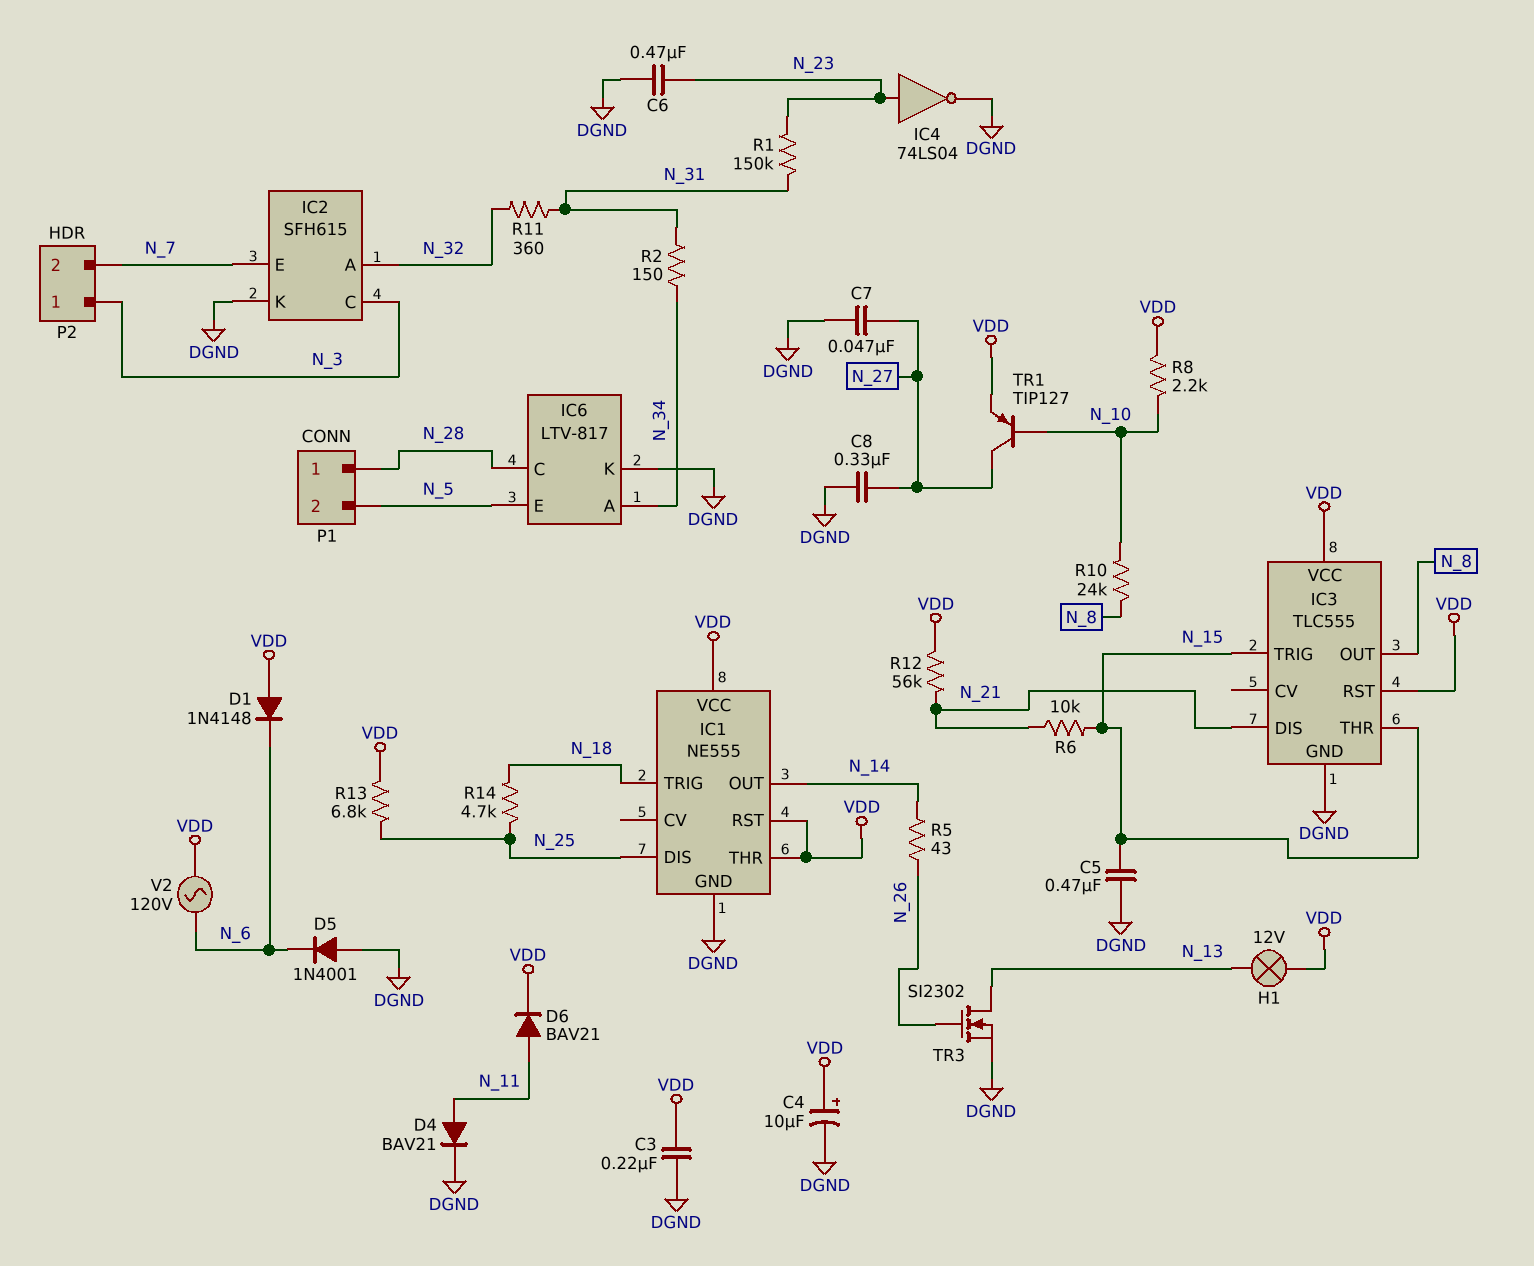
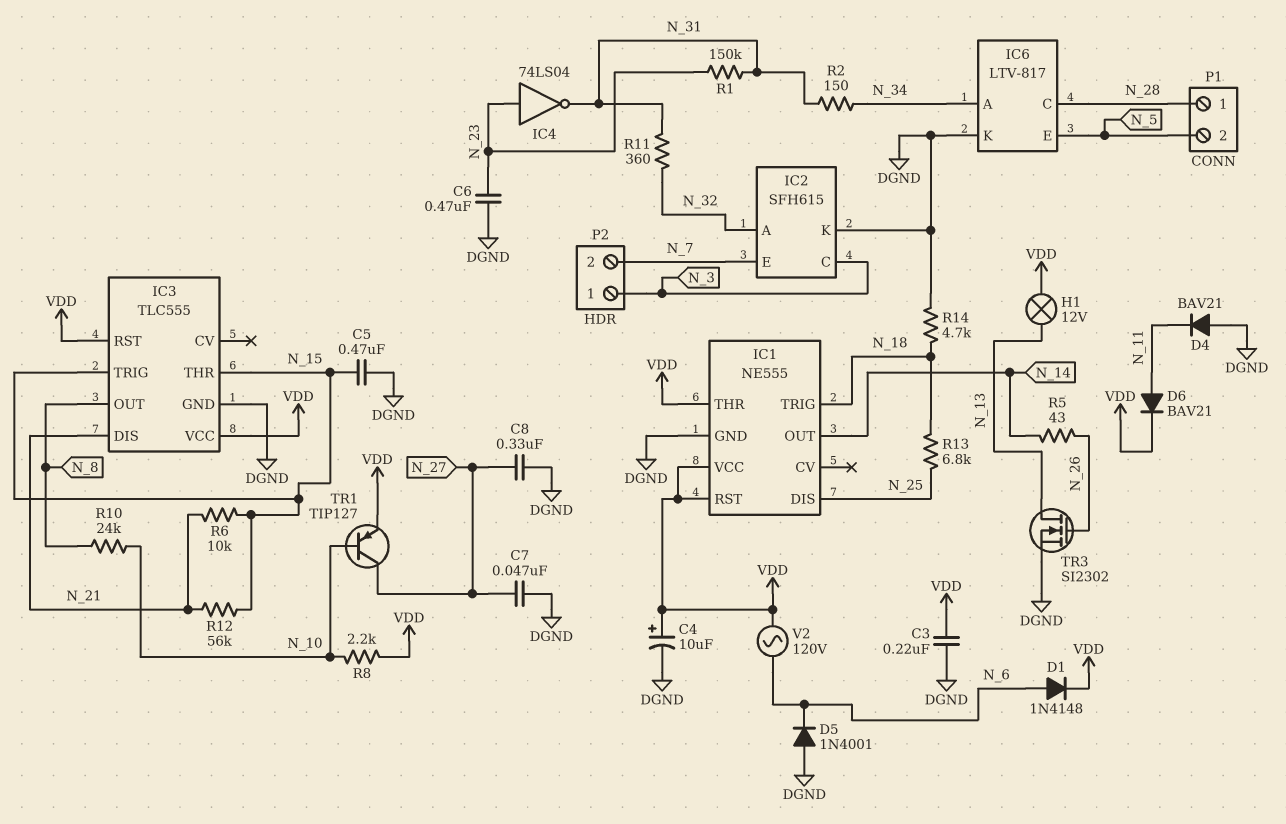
D1: diode 1N4148 (A VDD, K N_6) -> diode 1N4148 (A N_6, K VDD)
D4: diode BAV21 (A N_11, K DGND) -> diode BAV21 (A DGND, K N_11)
IC4: NOT 74LS04 (in N_23, out DGND) -> NOT 74LS04 (in N_23, out N_31)
R12: 56k (N_21, VDD) -> 56k (N_15, N_21)
R13: 6.8k (N_25, VDD) -> 6.8k (N_18, N_25)
R14: 4.7k (N_18, N_25) -> 4.7k (DGND, N_18)

